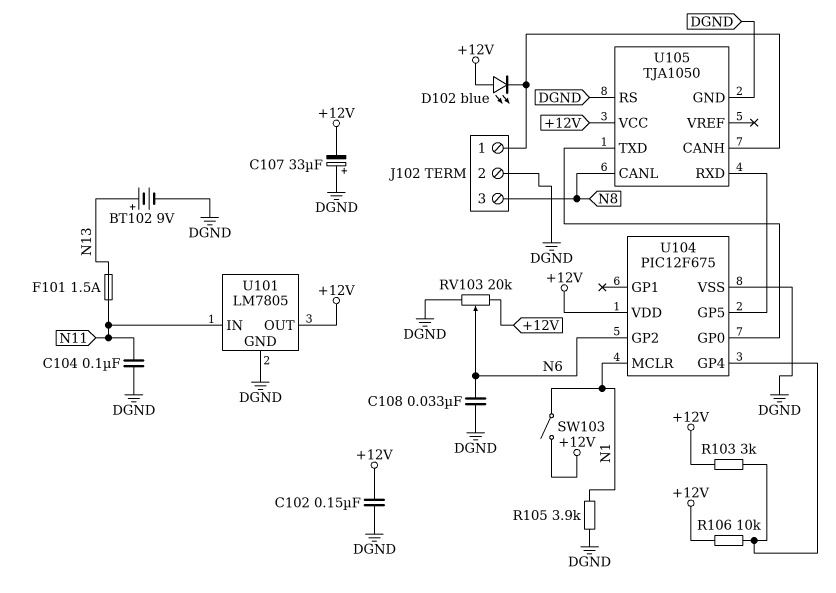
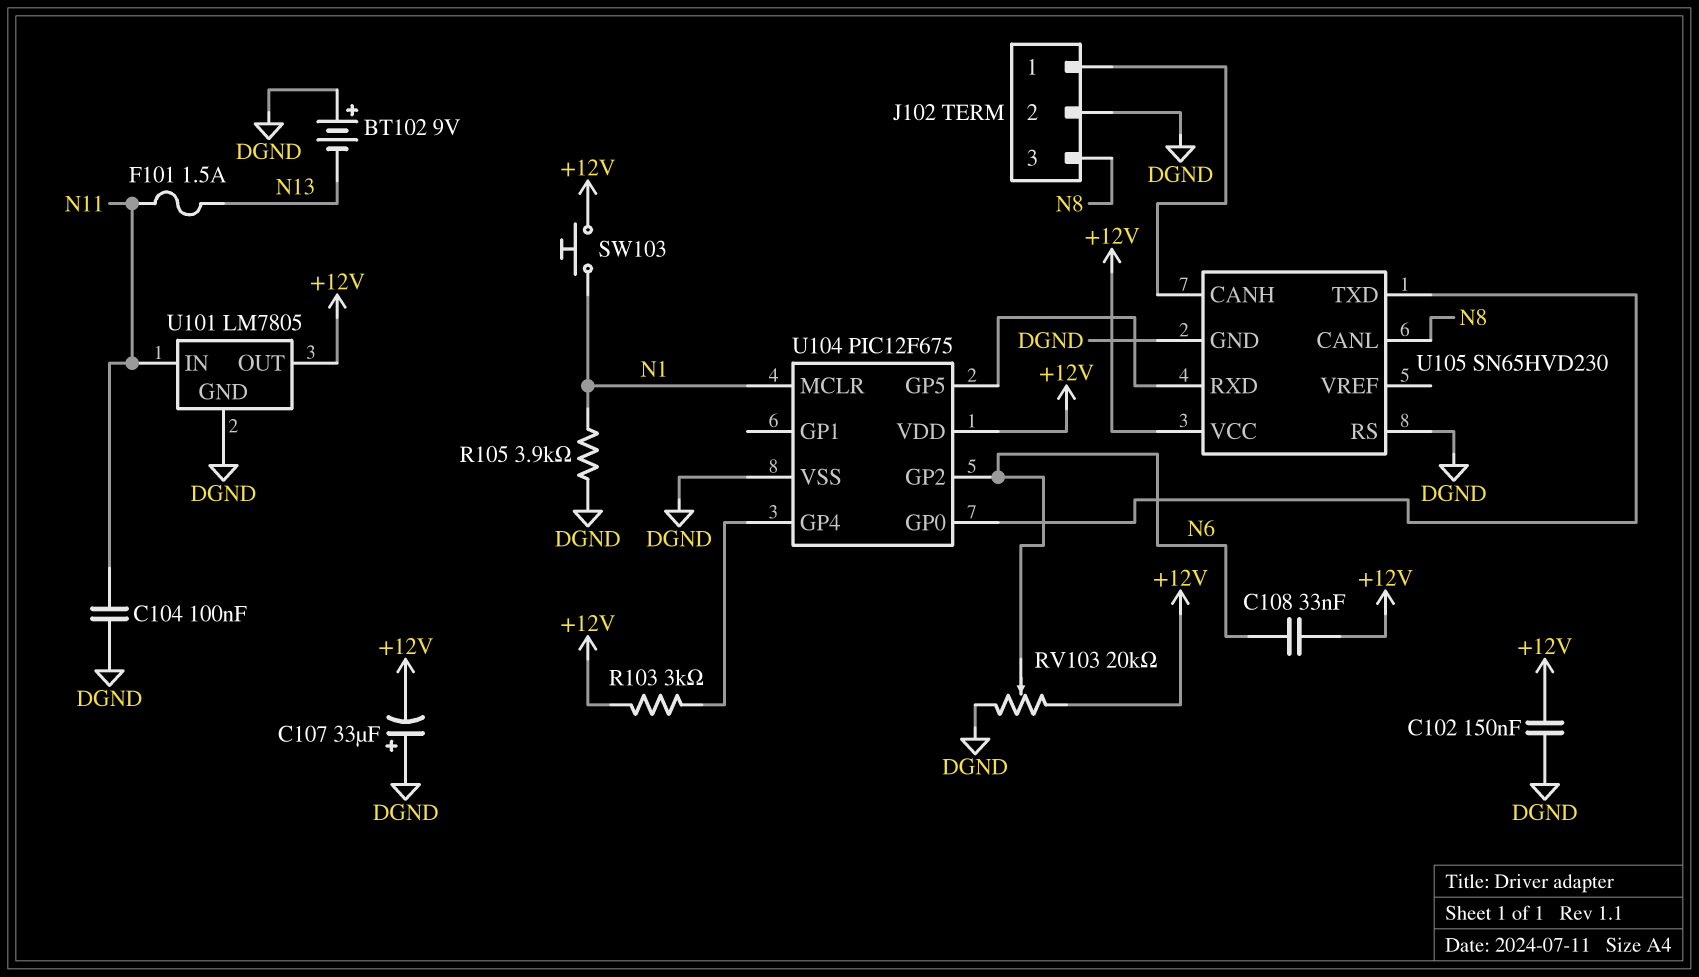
BT102: 9V (plus N13, minus DGND) -> 9V (plus DGND, minus N13)
C108: 33nF (DGND, N6) -> 33nF (+12V, N6)
D102: LED blue (A +12V, K J102/1) -> none
R106: 10k (+12V, U104/GP4) -> none
SW103: switch (+12V, N1) -> button (+12V, N1)
U105: TJA1050 -> SN65HVD230

